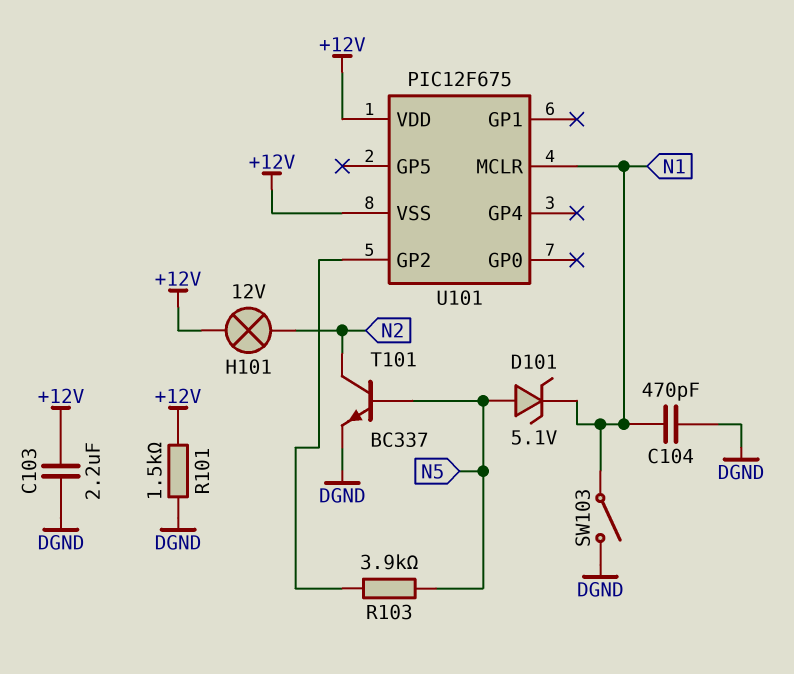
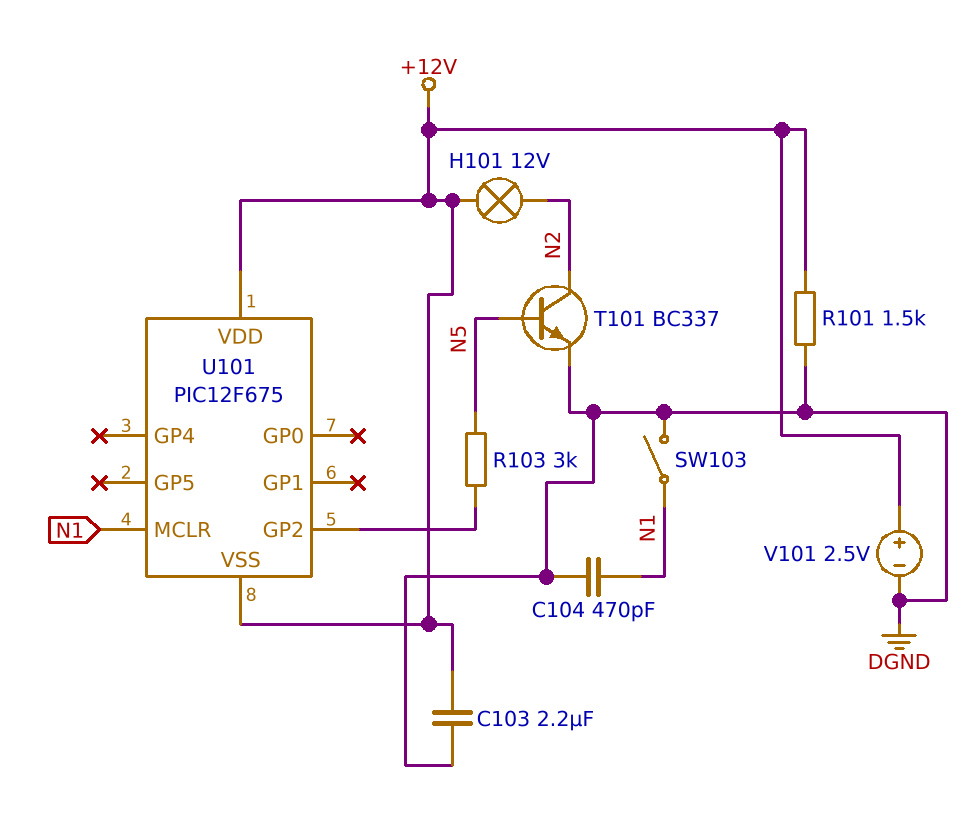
D101: zener 5.1V (A N5, K N1) -> none
R103: 3.9k (N5, U101/GP2) -> 3k (N5, U101/GP2)
V101: none -> 2.5V (plus +12V, minus DGND)

